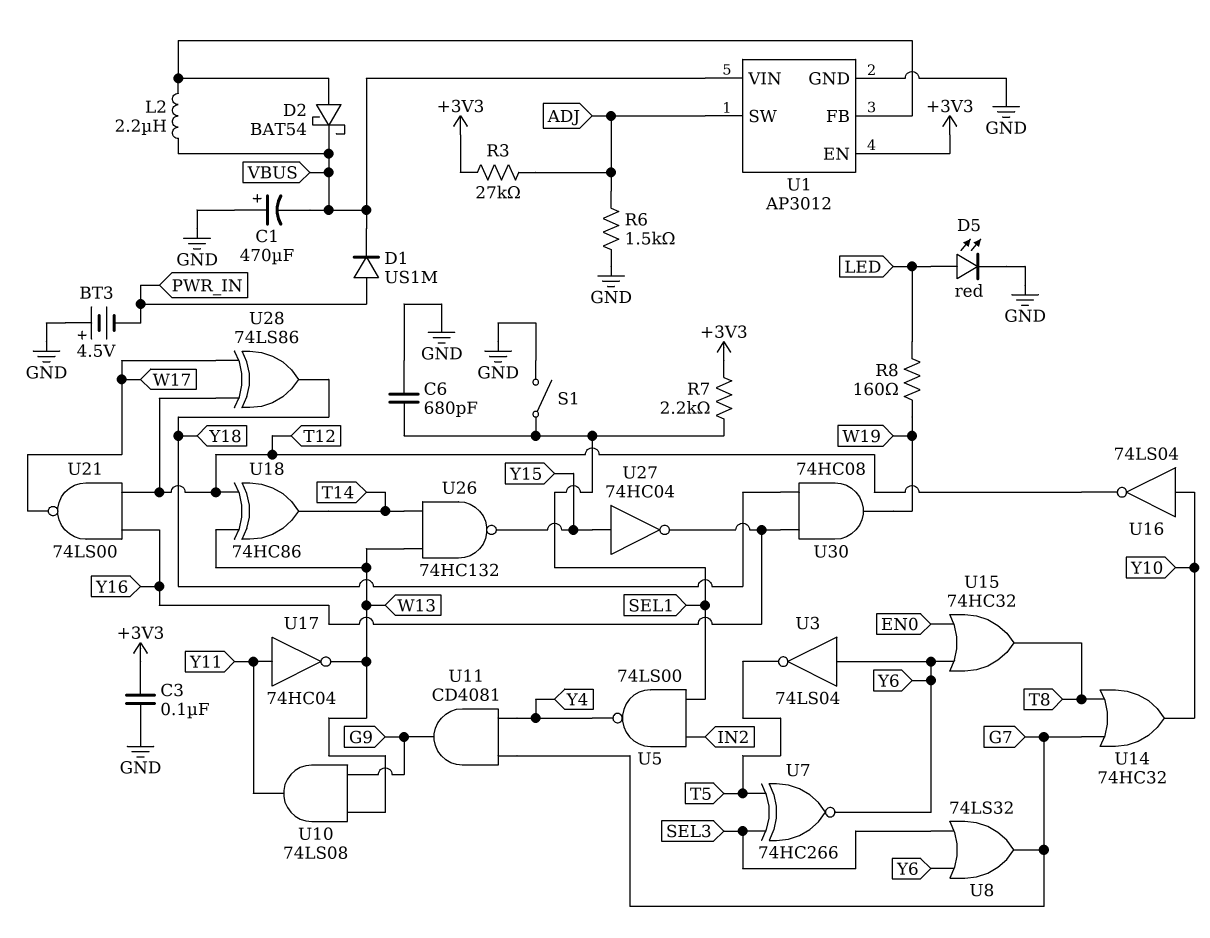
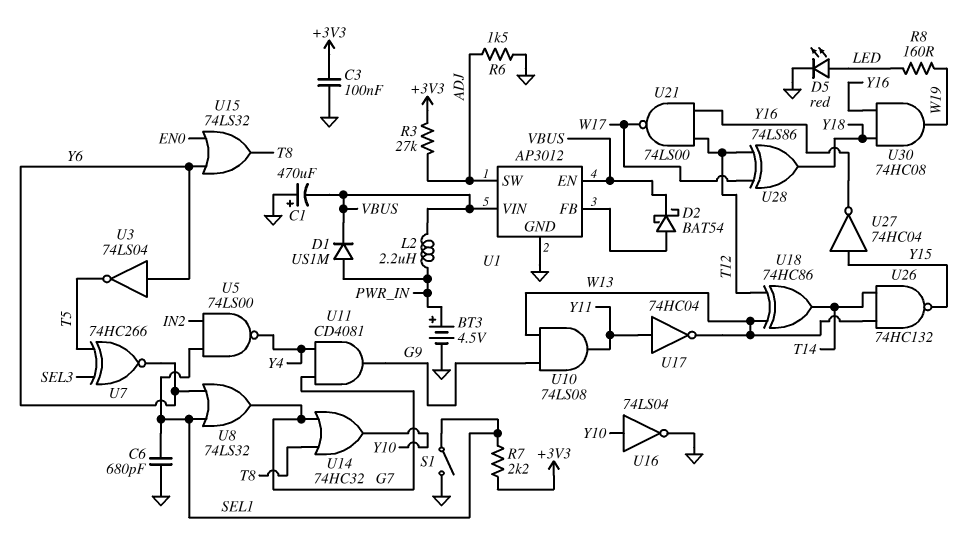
BT3: 4.5V (plus GND, minus PWR_IN) -> 4.5V (plus PWR_IN, minus GND)
L2: 2.2uH (U1/FB, VBUS) -> 2.2uH (PWR_IN, VBUS)
U1 pin EN: +3V3 -> VBUS
U8: OR 74LS32 (in SEL3, in Y6, out G7) -> OR 74LS32 (in SEL1, in Y6, out G7)
U15: OR 74HC32 (in EN0, in Y6, out T8) -> OR 74LS32 (in EN0, in Y6, out T8)
U16: NOT 74LS04 (in Y10, out T12) -> NOT 74LS04 (in Y10, out GND)

